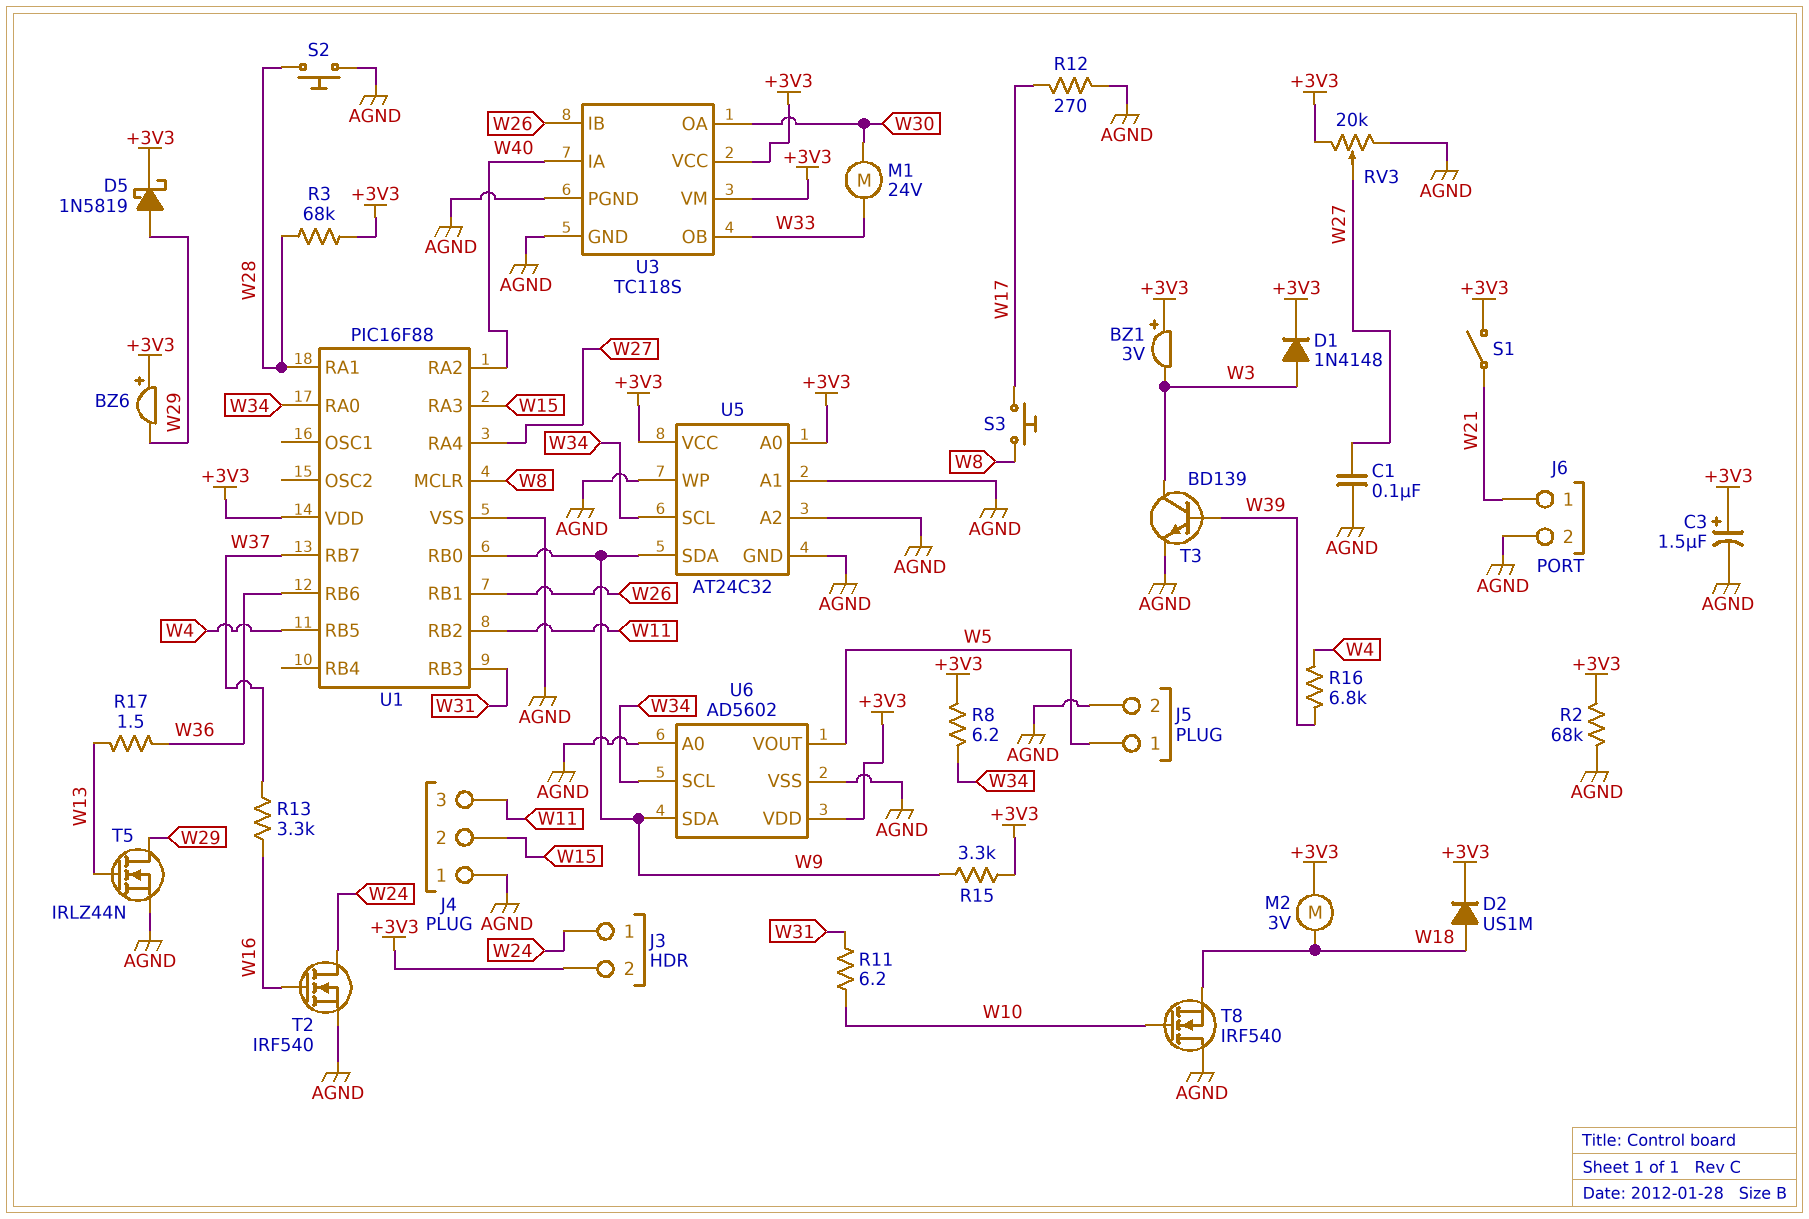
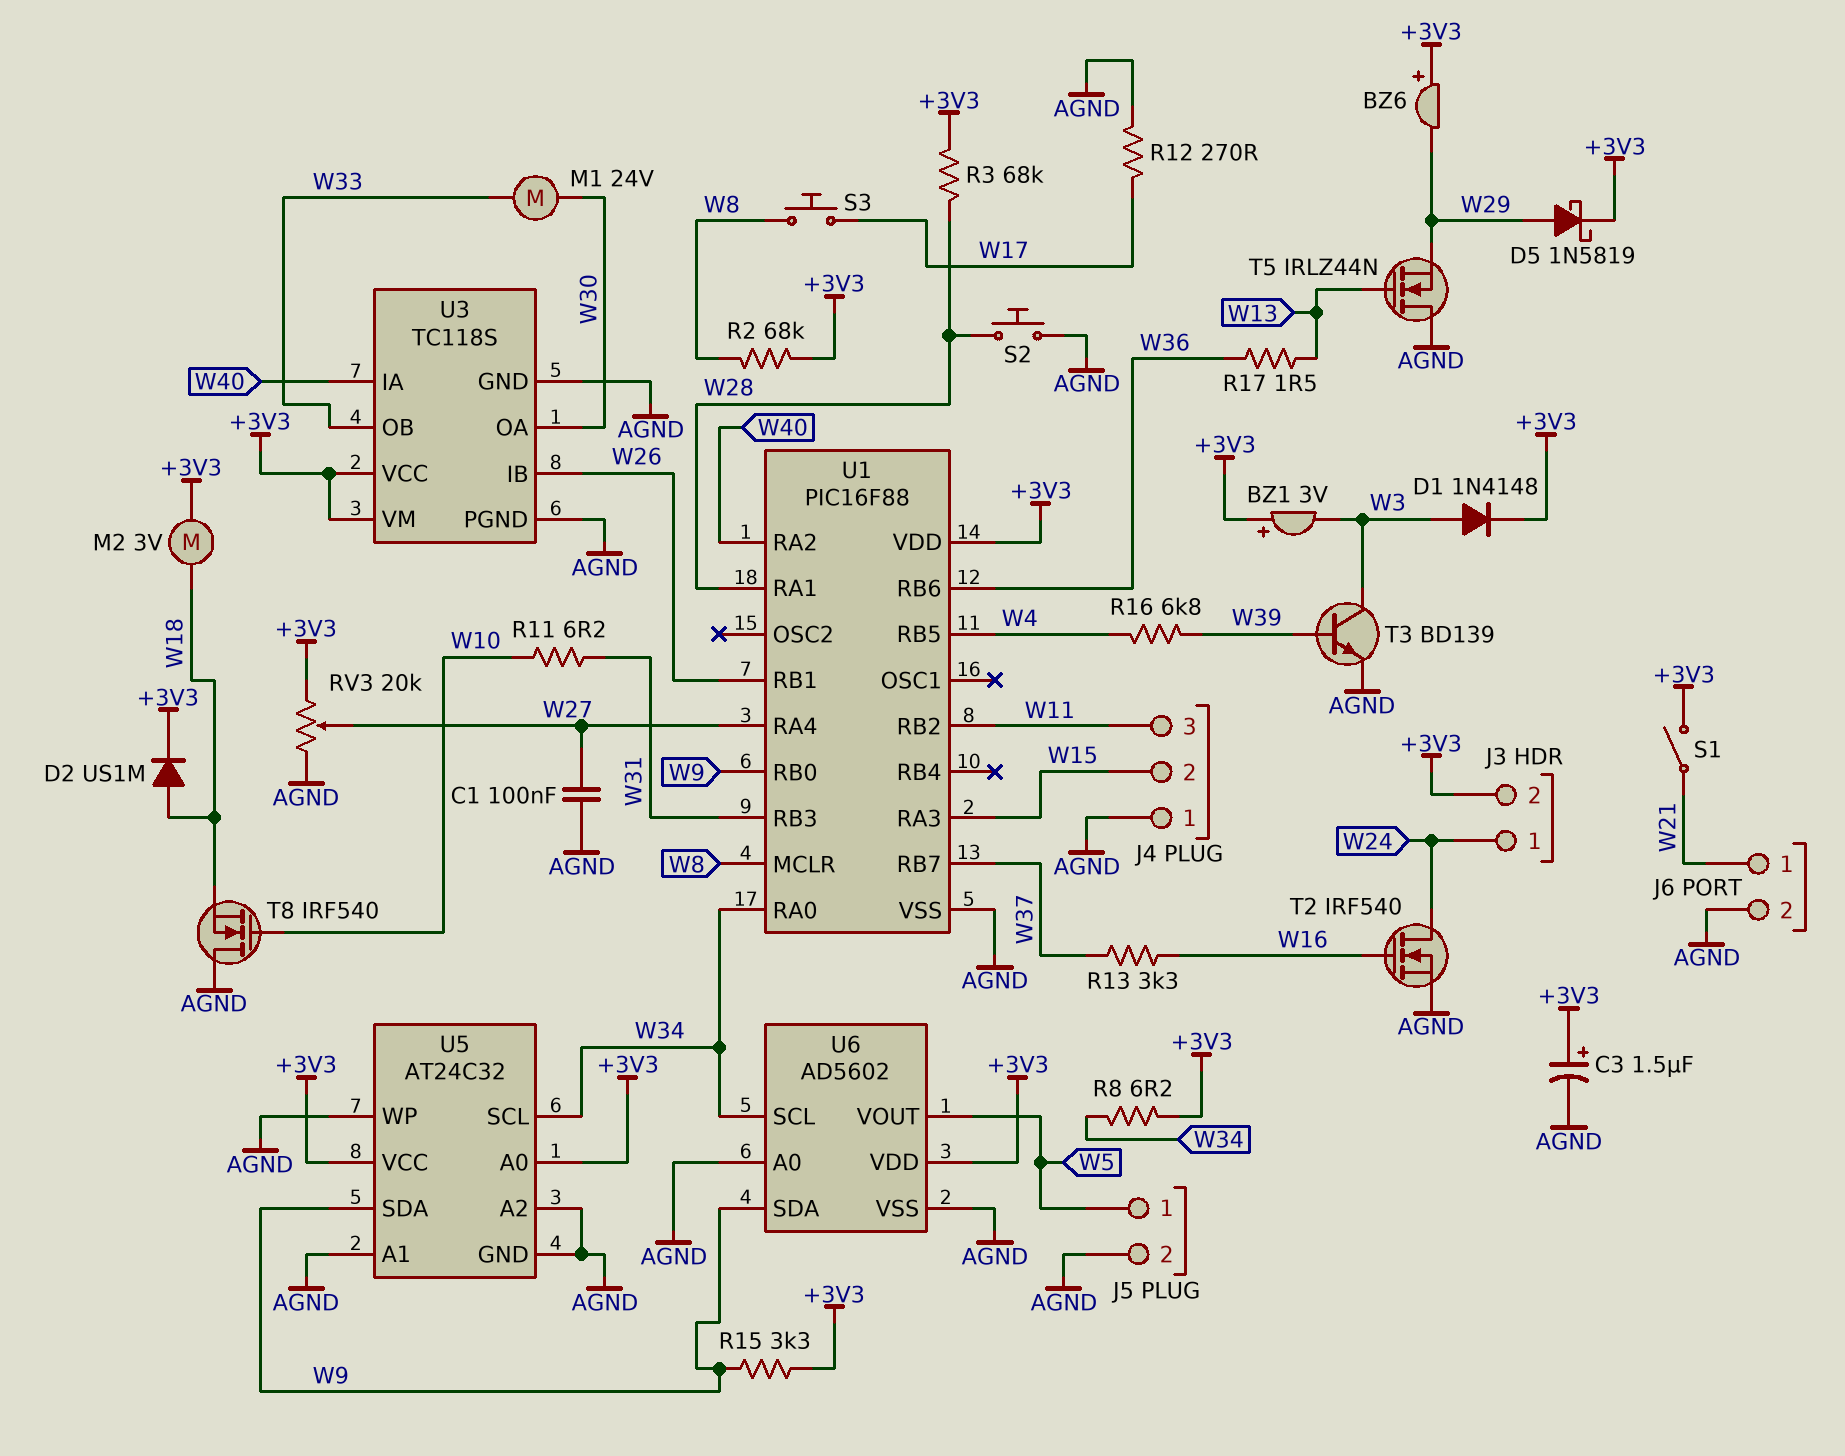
R2: 68k (+3V3, AGND) -> 68k (+3V3, W8)
T5: NMOS IRLZ44N (G W13, D W29, S AGND) -> NMOS IRLZ44N (G W13, D AGND, S W29)

